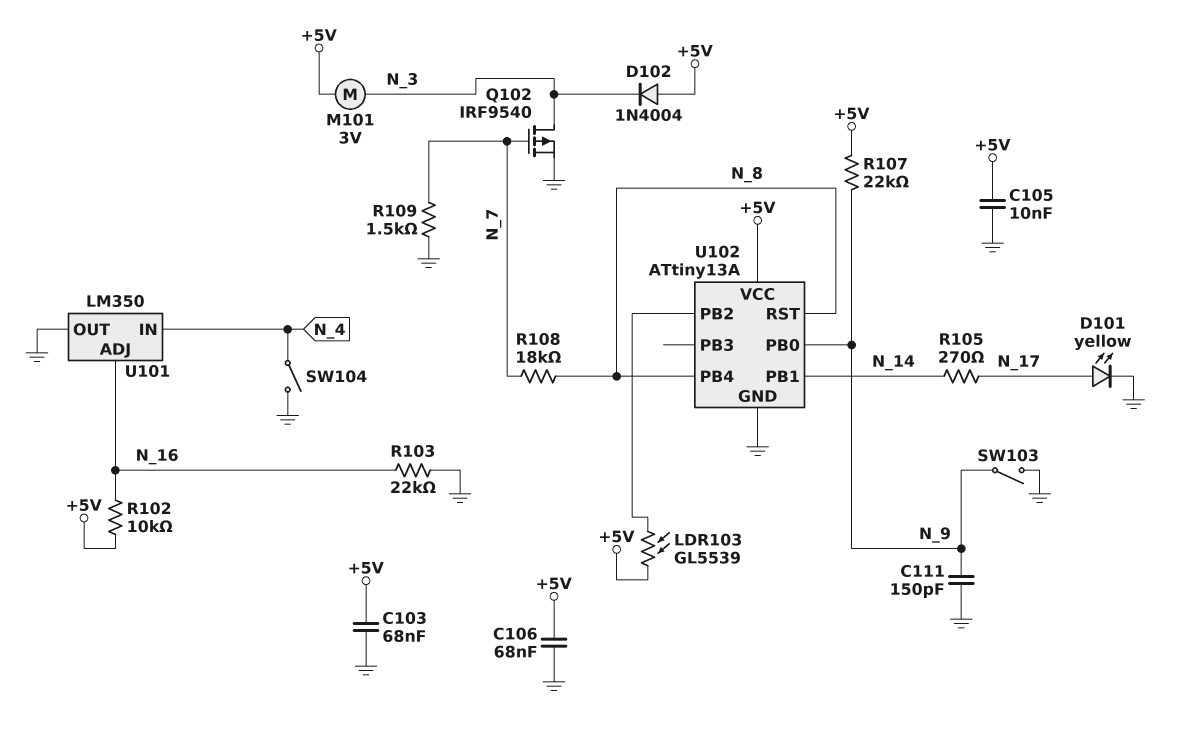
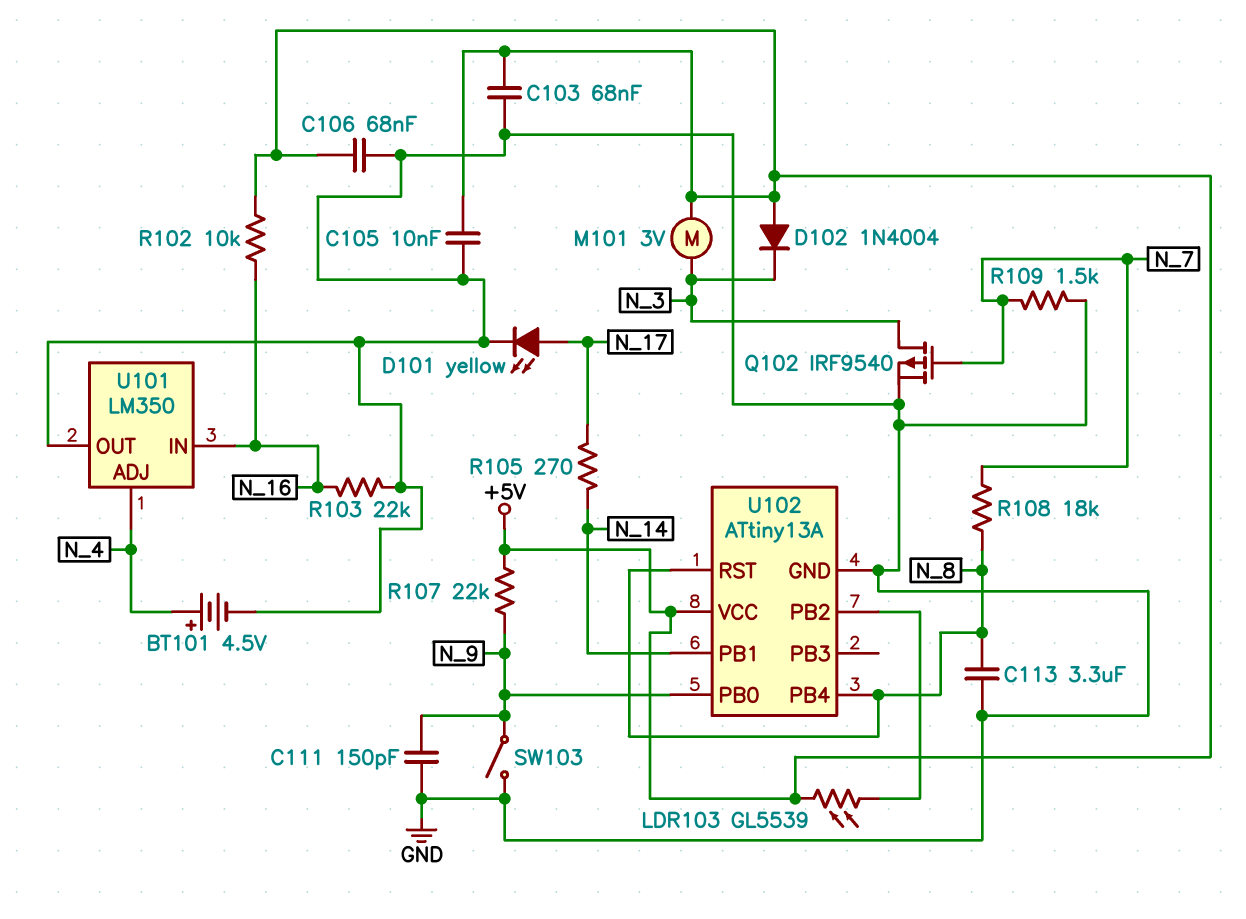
BT101: none -> 4.5V (plus N_4, minus GND)
C113: none -> 3.3uF (GND, N_8)
SW104: switch (GND, N_4) -> none
U101 pin ADJ: N_16 -> N_4
U101 pin IN: N_4 -> N_16

